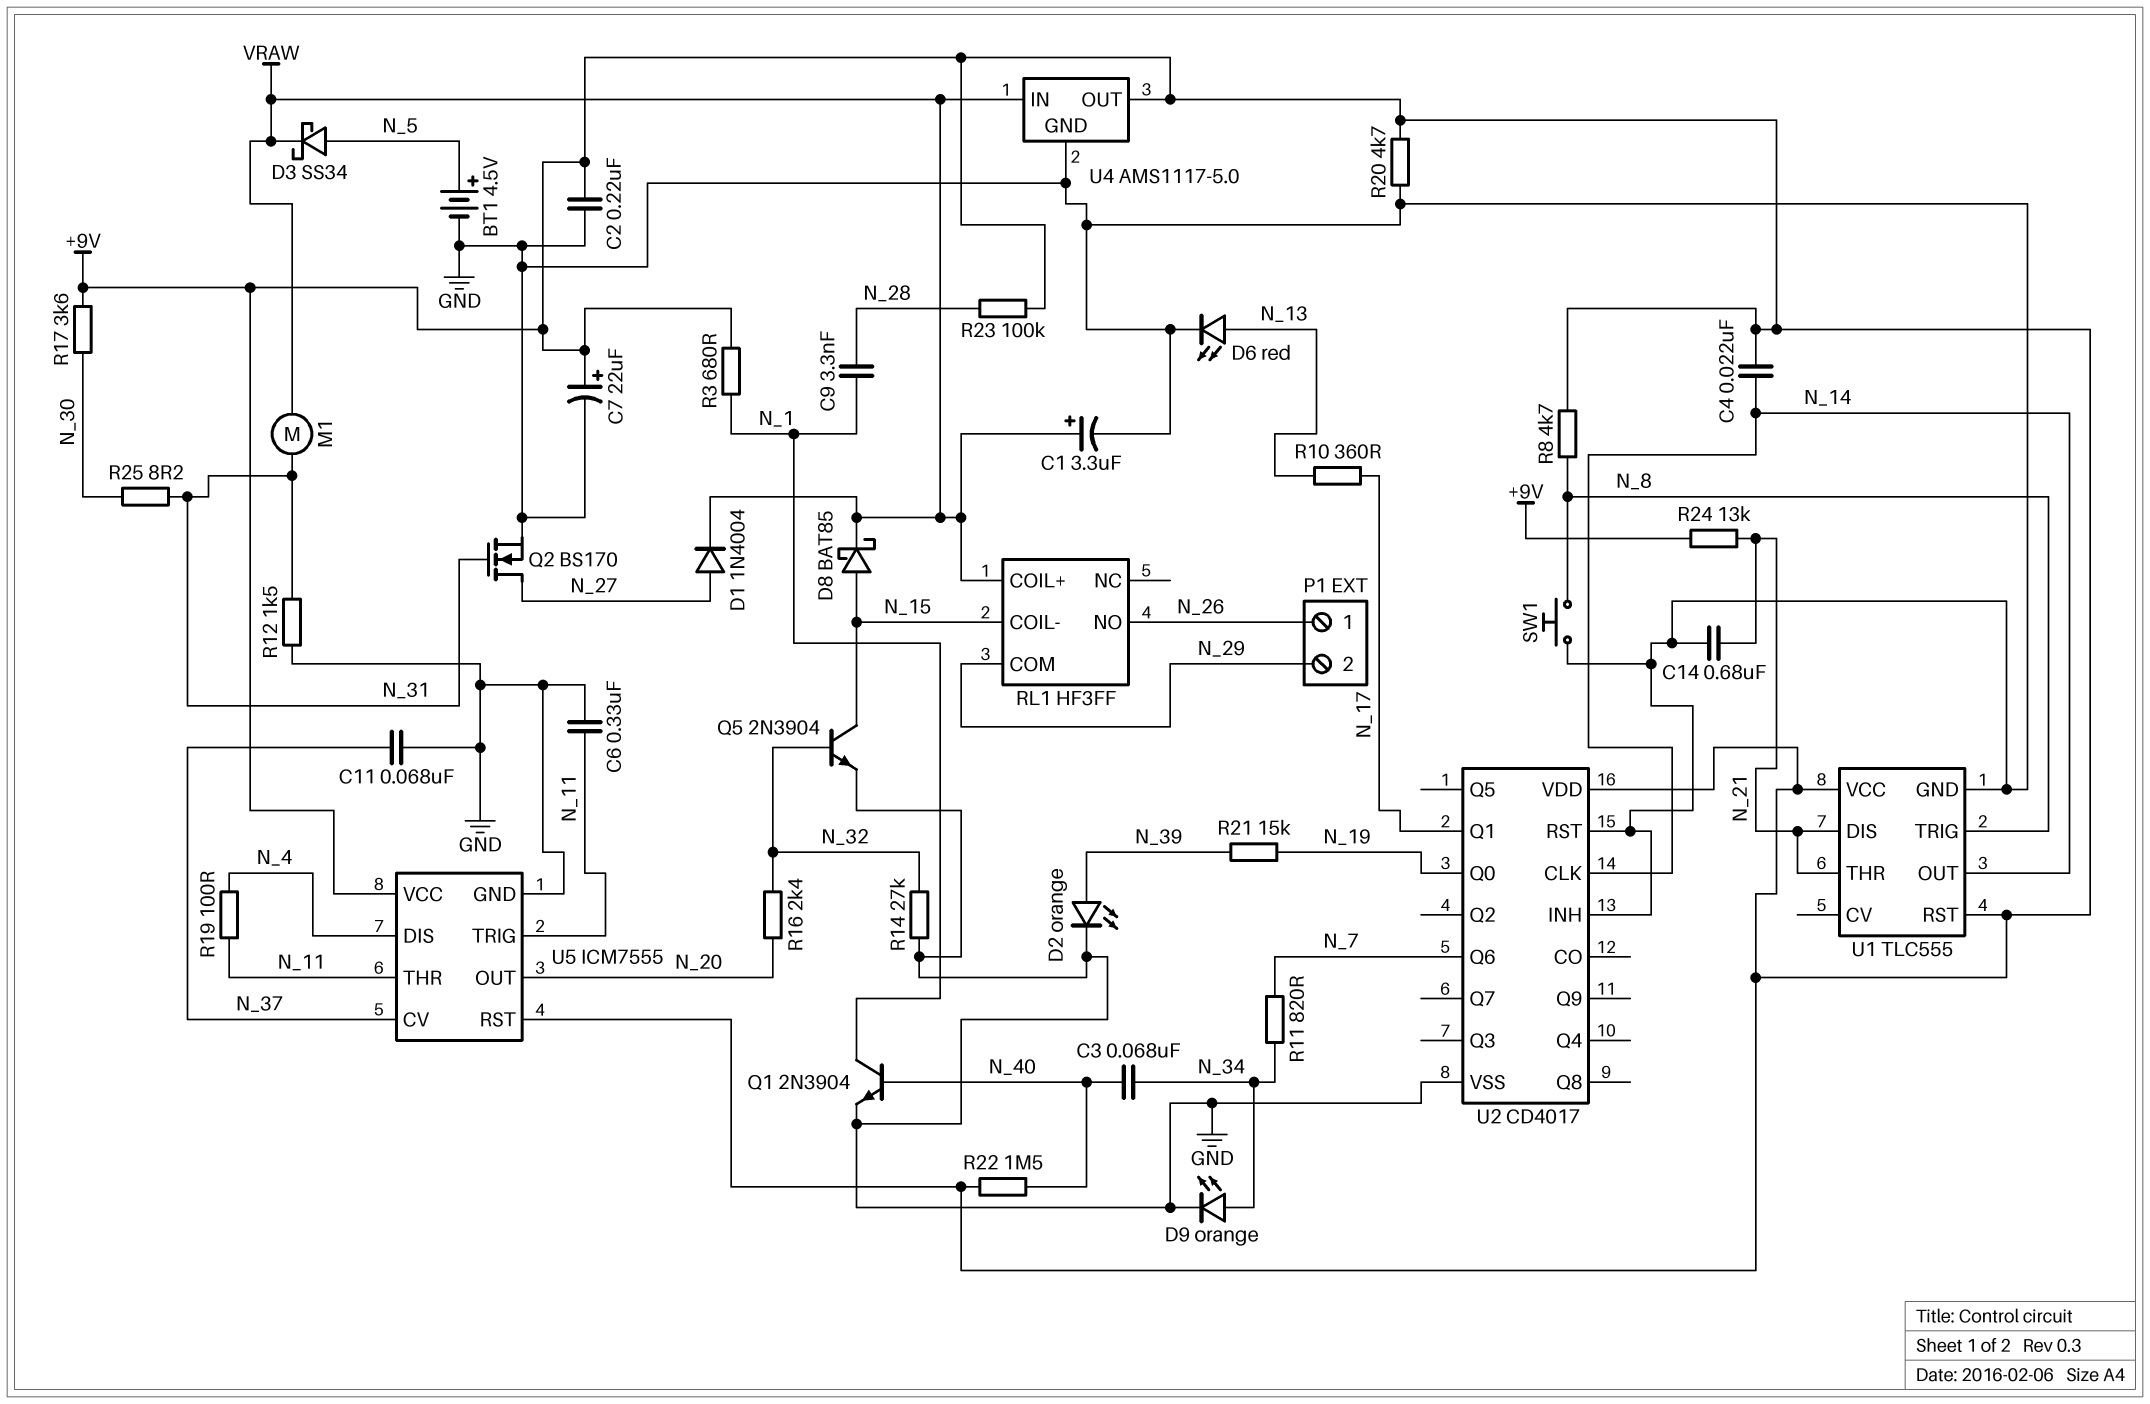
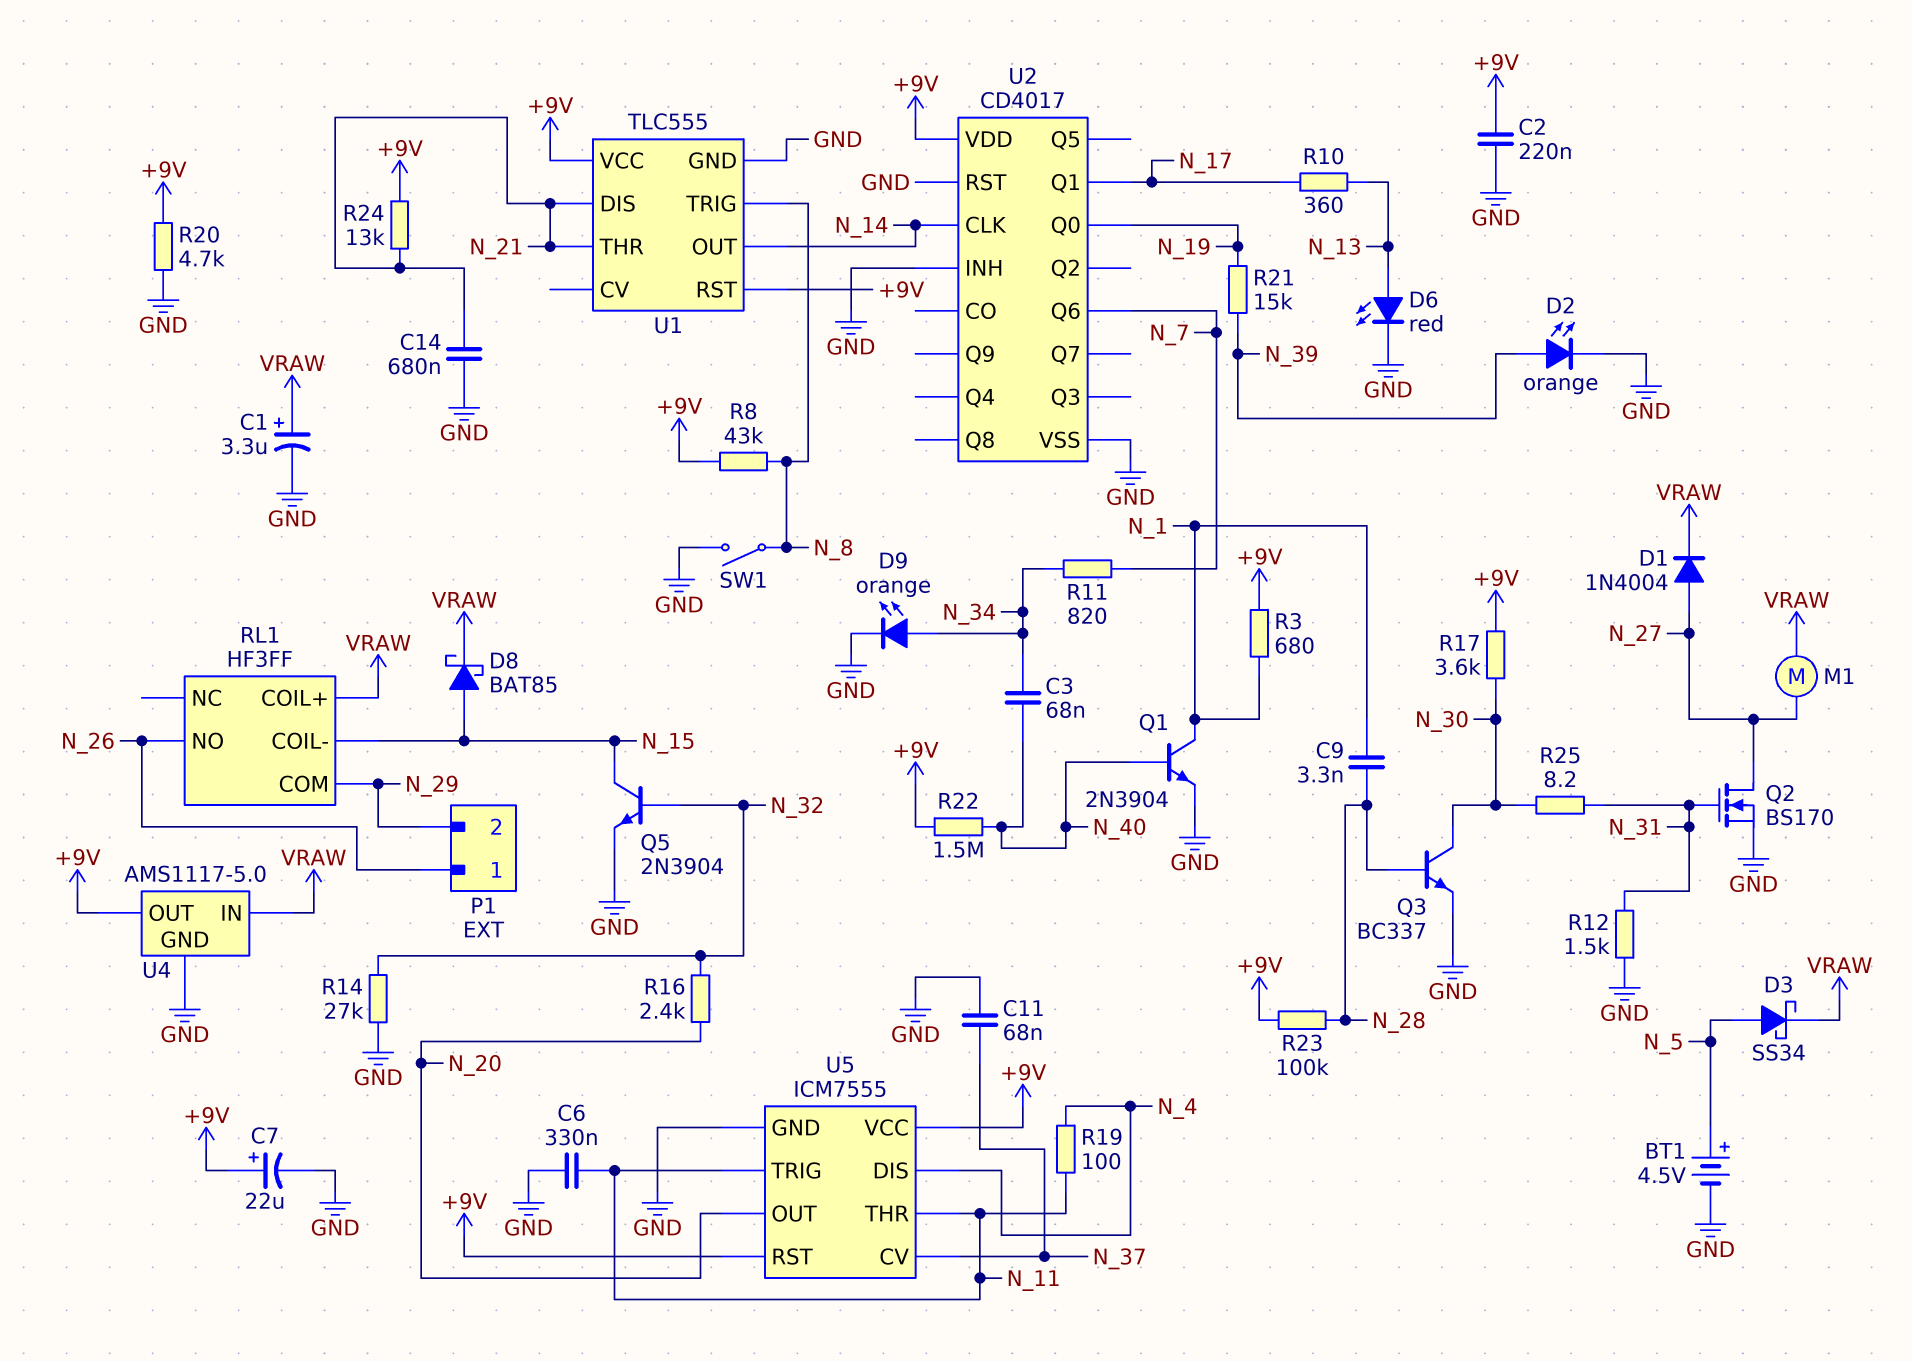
C4: 22nF (+9V, N_14) -> none
M1: motor (N_31, VRAW) -> motor (N_27, VRAW)
Q3: none -> NPN BC337 (B N_28, C N_30, E GND)
R8: 4.7k (+9V, N_8) -> 43k (+9V, N_8)
SW1: button (GND, N_8) -> switch (GND, N_8)

